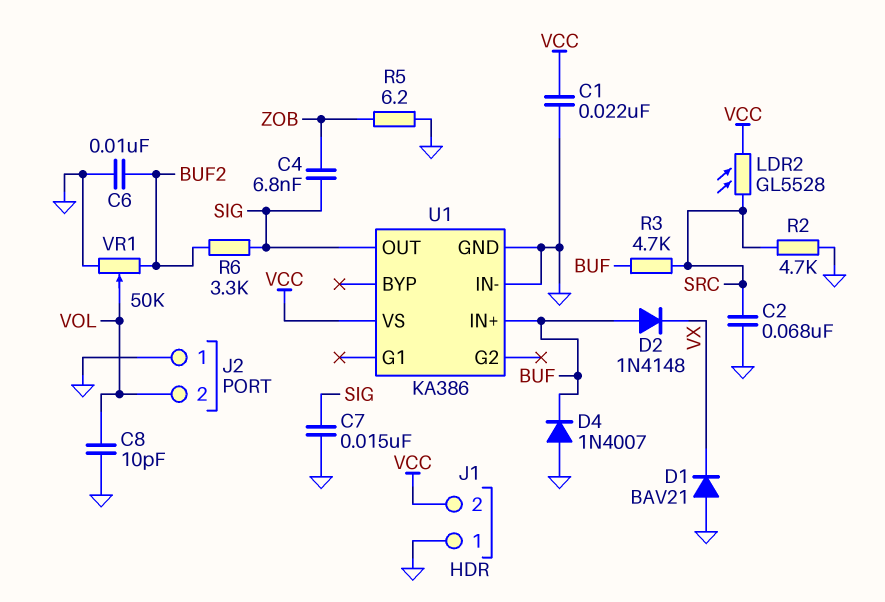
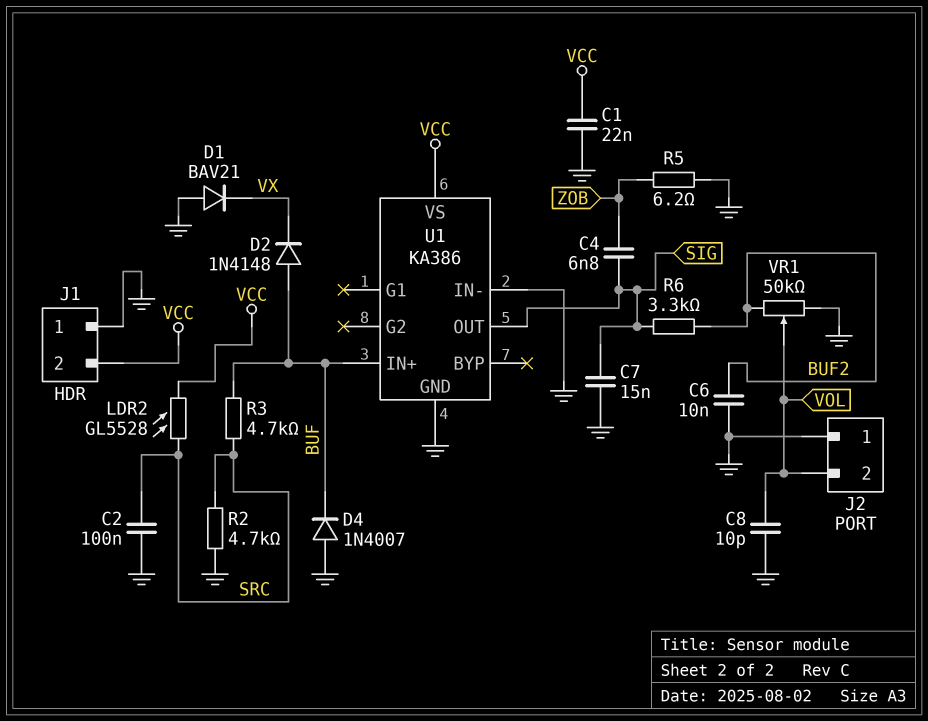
C2: 68nF (GND, SRC) -> 100nF (GND, SRC)

